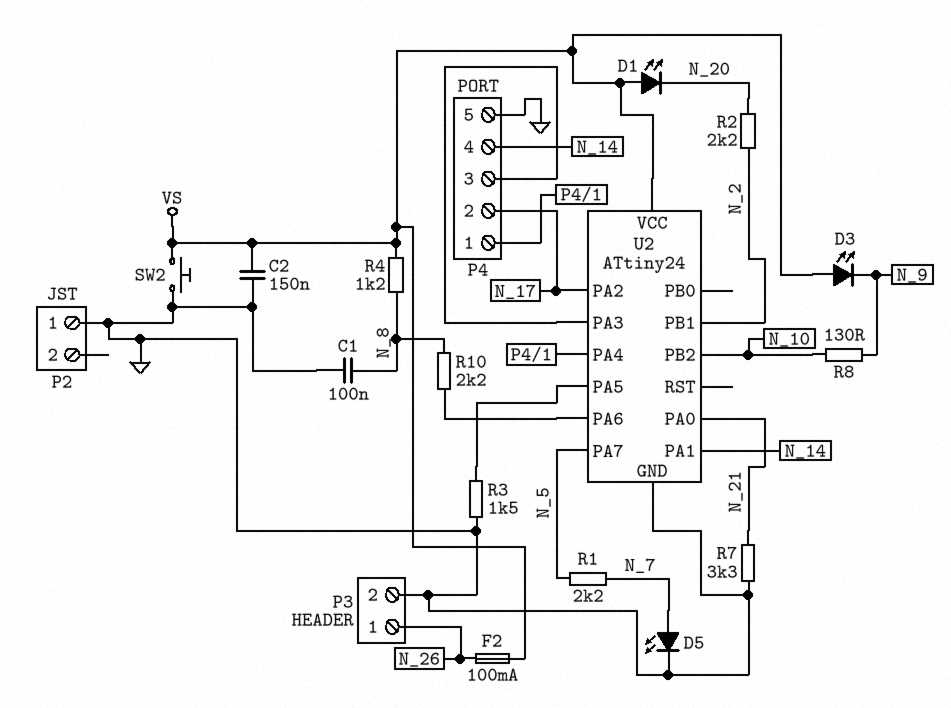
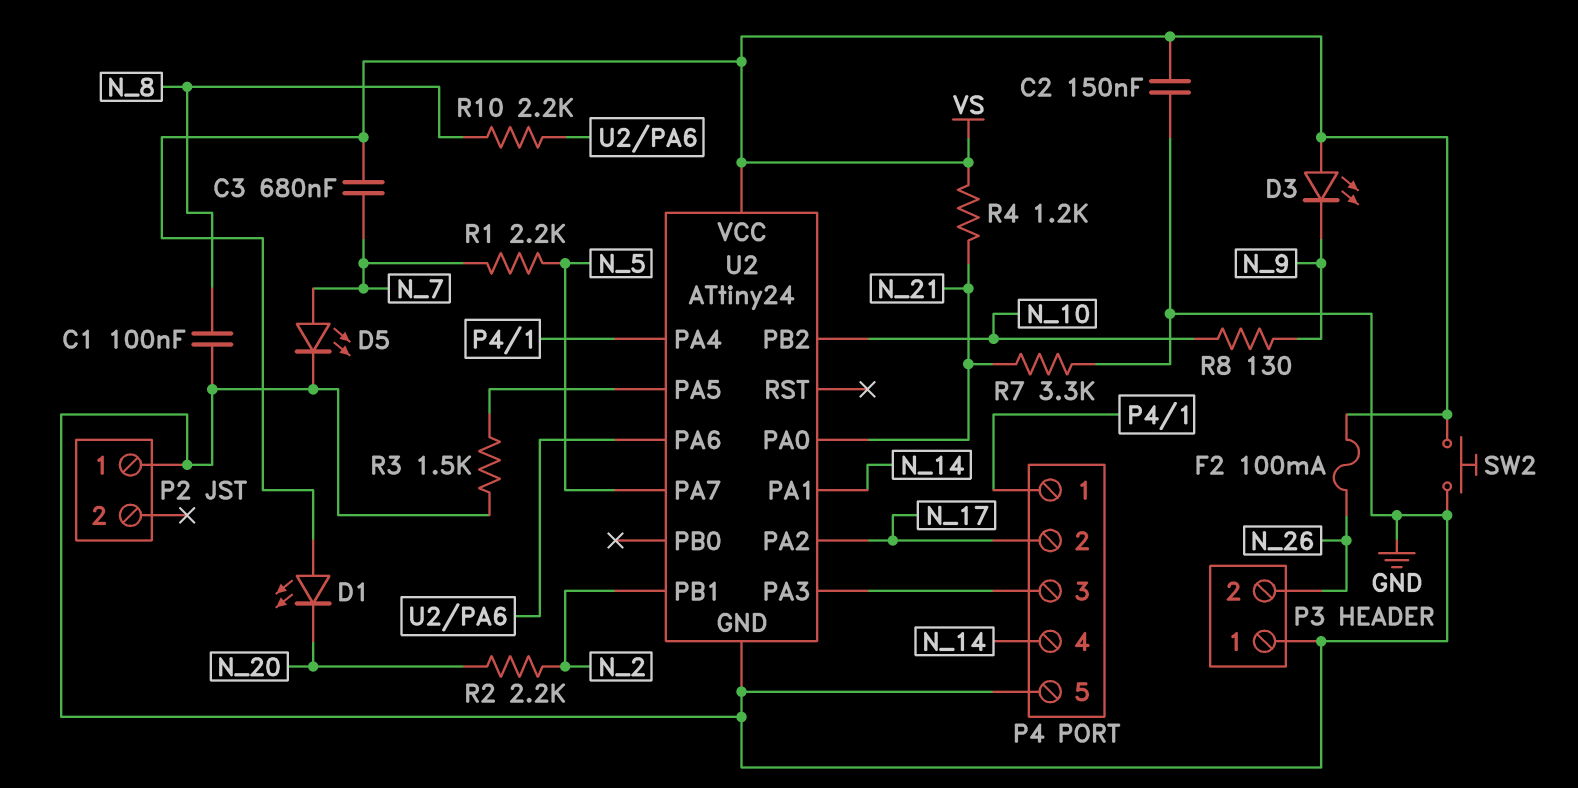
C3: none -> 680nF (N_7, VS)
P3 pin 1: N_26 -> GND
P3 pin 2: GND -> N_26
R4: 1.2k (N_8, VS) -> 1.2k (N_21, VS)

